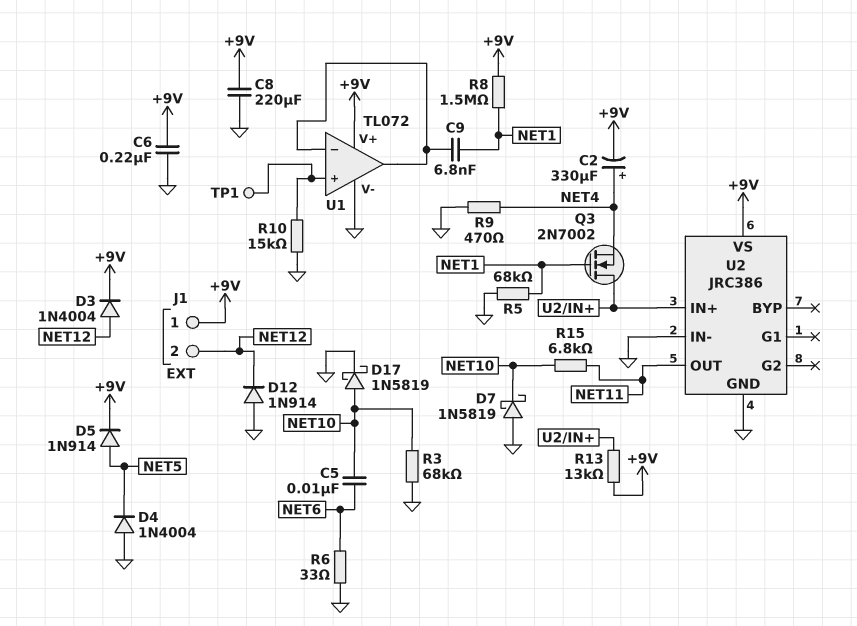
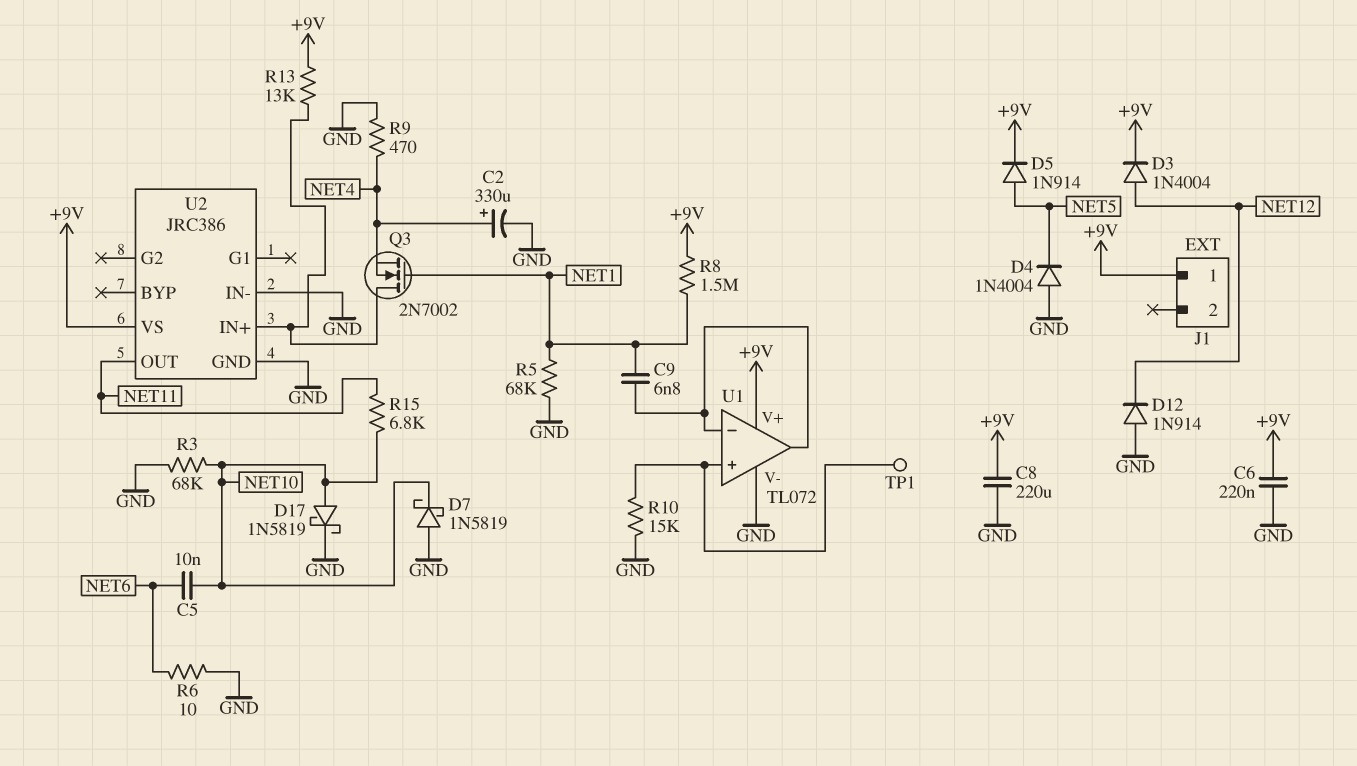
C2: 330uF (plus NET4, minus +9V) -> 330uF (plus NET4, minus GND)
J1 pin 2: NET12 -> none
R6: 33 (GND, NET6) -> 10 (GND, NET6)

